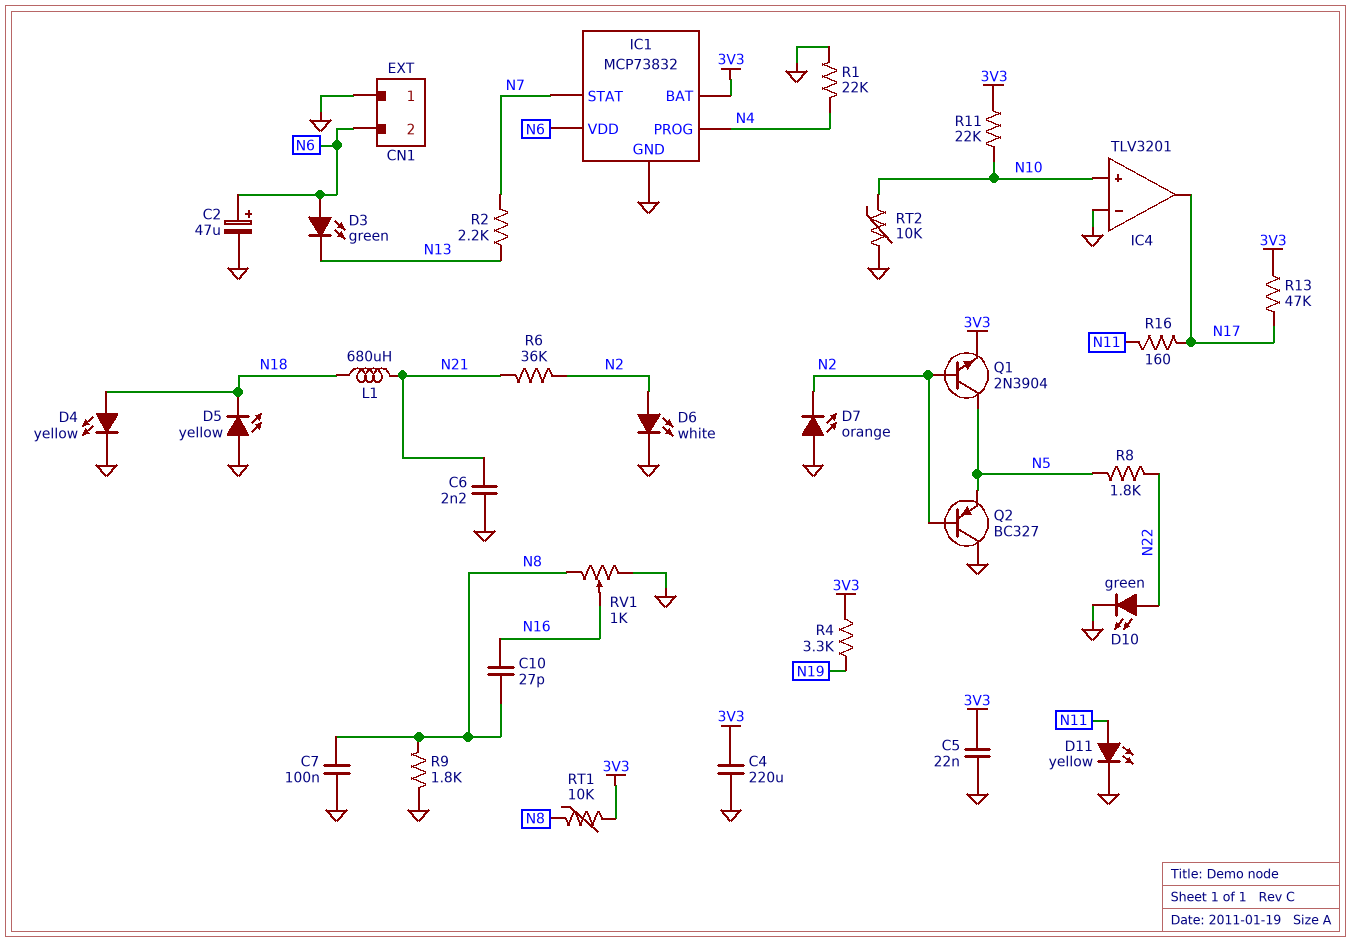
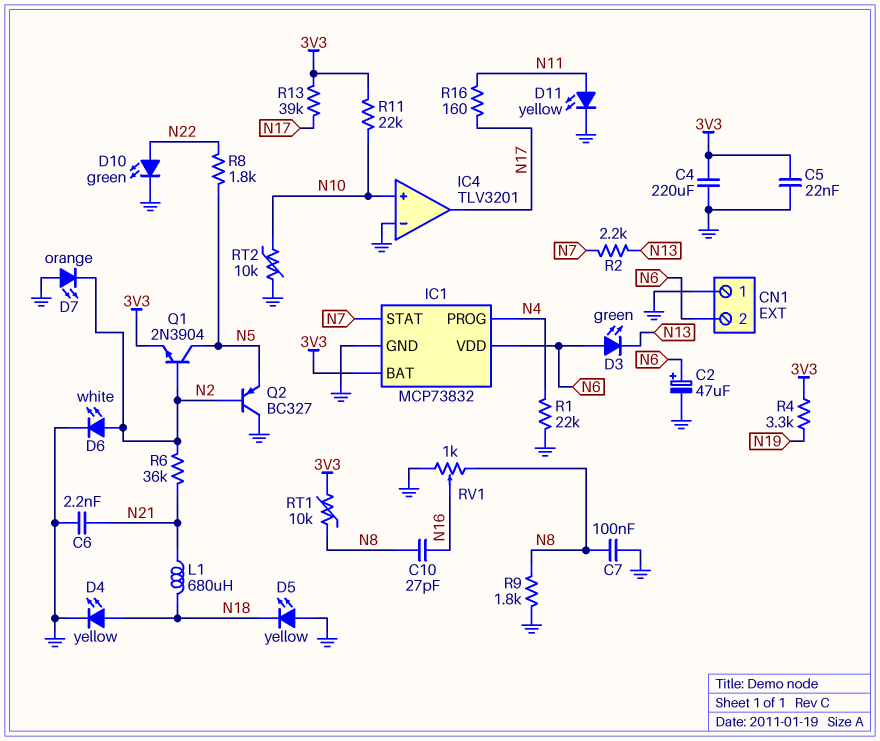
R13: 47k (3V3, N17) -> 39k (3V3, N17)

